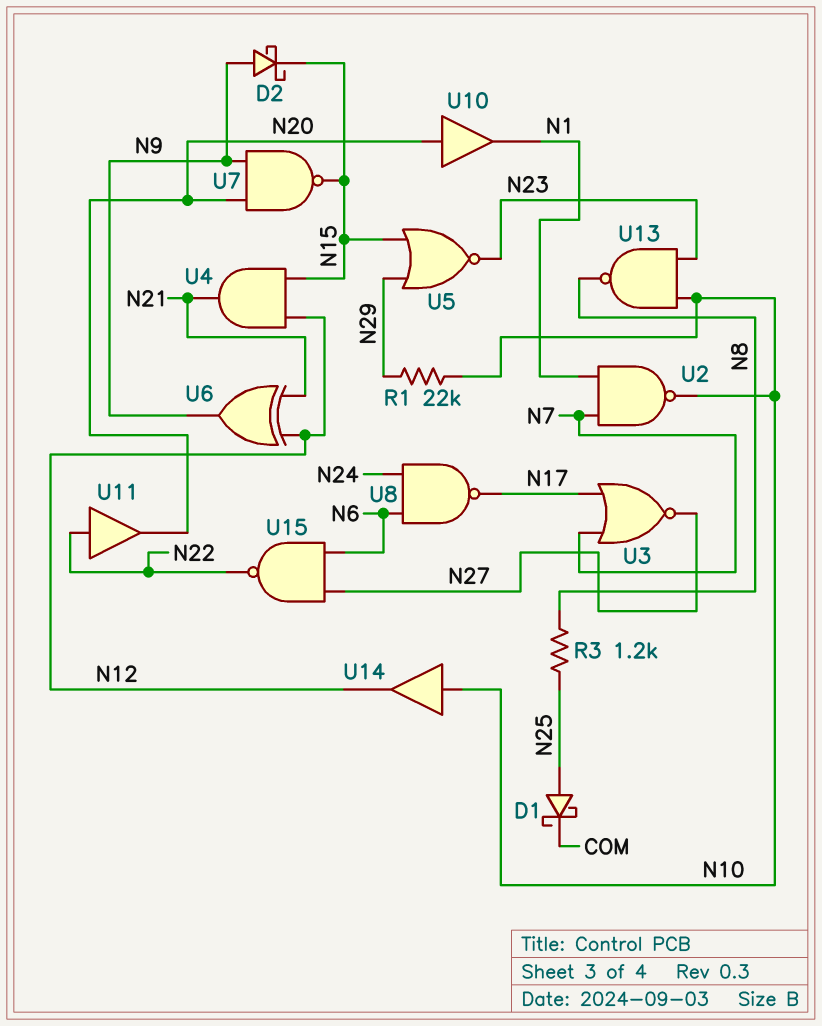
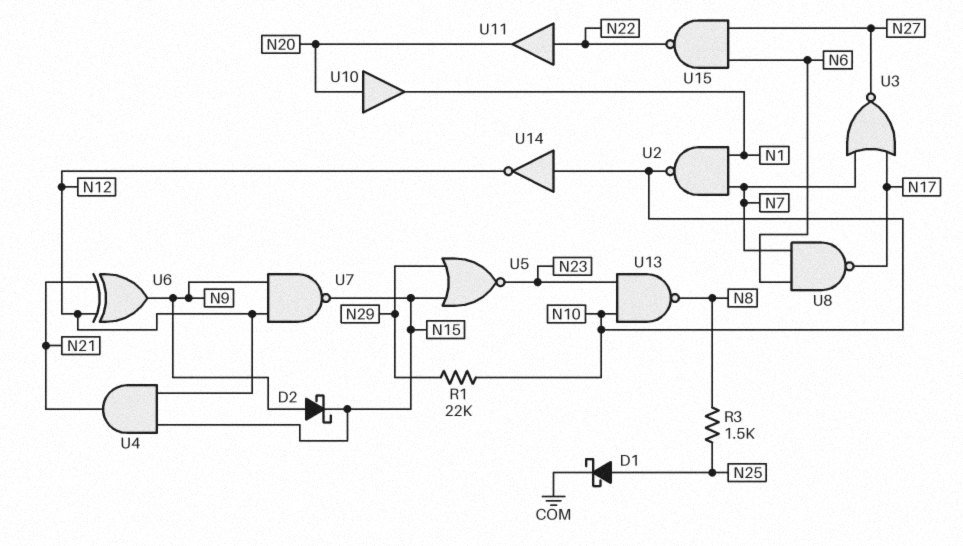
R3: 1.2k (N8, N25) -> 1.5k (N8, N25)
U7: NAND (in N9, in N20, out N15) -> NAND (in N9, in N12, out N15)
U8: NAND (in N6, in N24, out N17) -> NAND (in N6, in N7, out N17)
U14: buffer (in N10, out N12) -> NOT (in N10, out N12)

